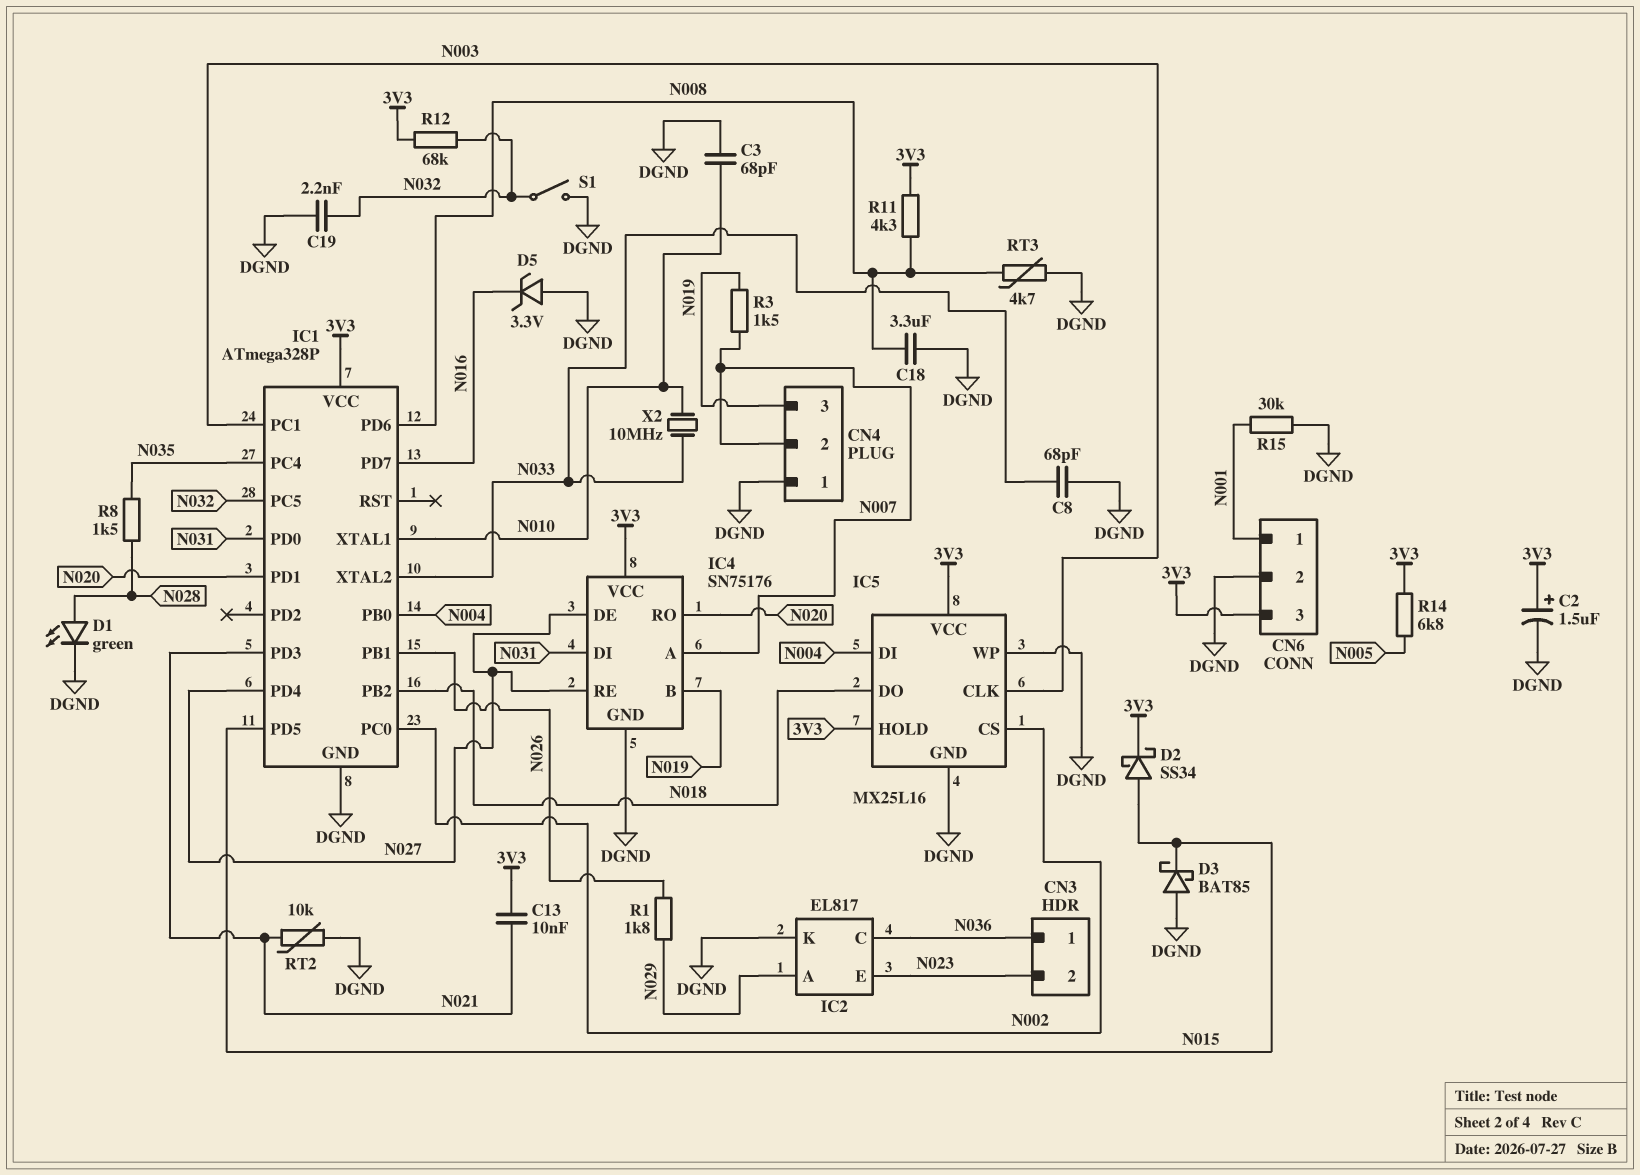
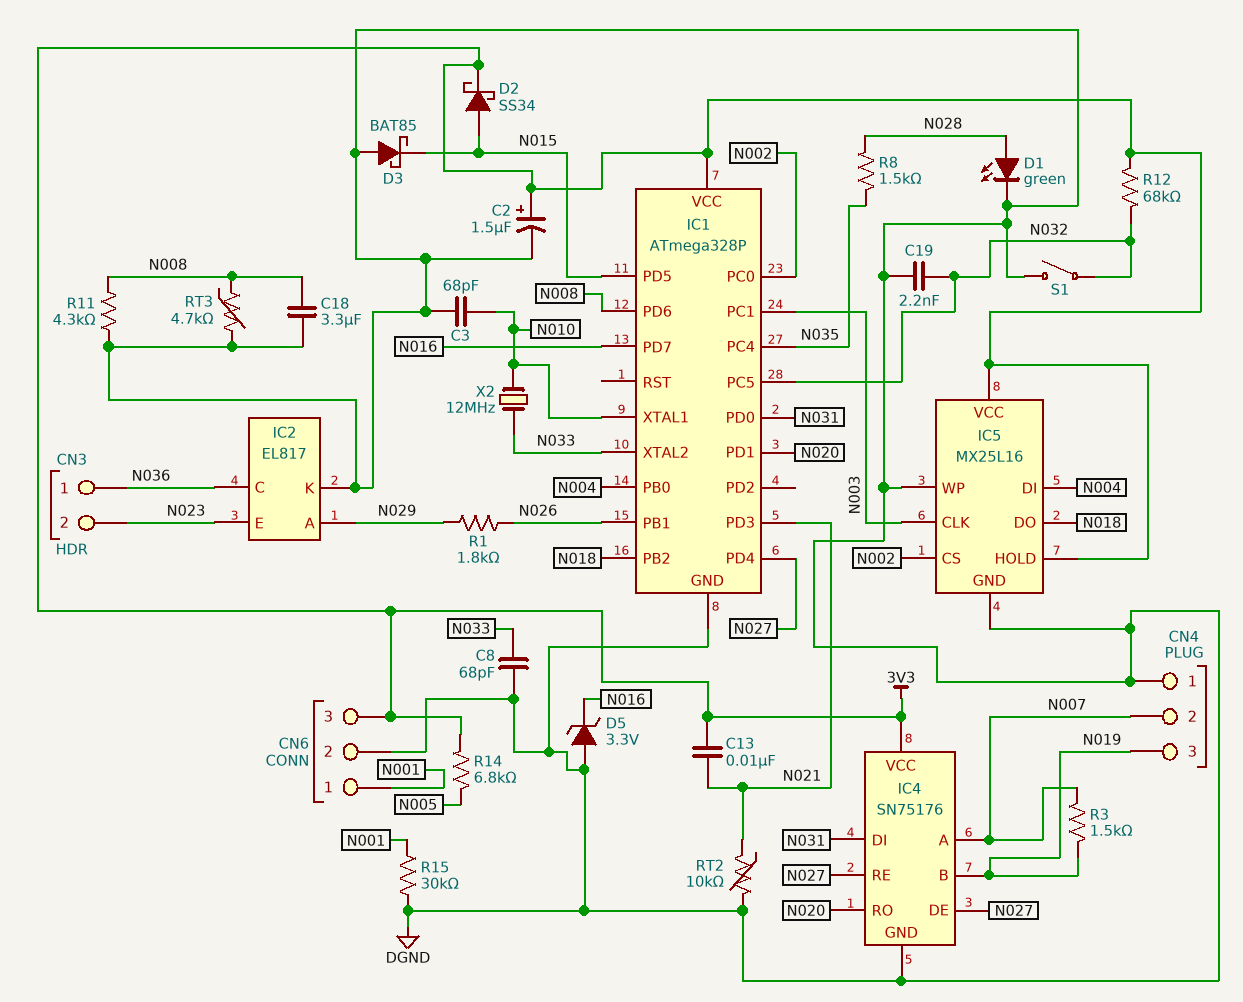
R11: 4.3k (3V3, N008) -> 4.3k (DGND, N008)
X2: 10MHz (N010, N033) -> 12MHz (N010, N033)

